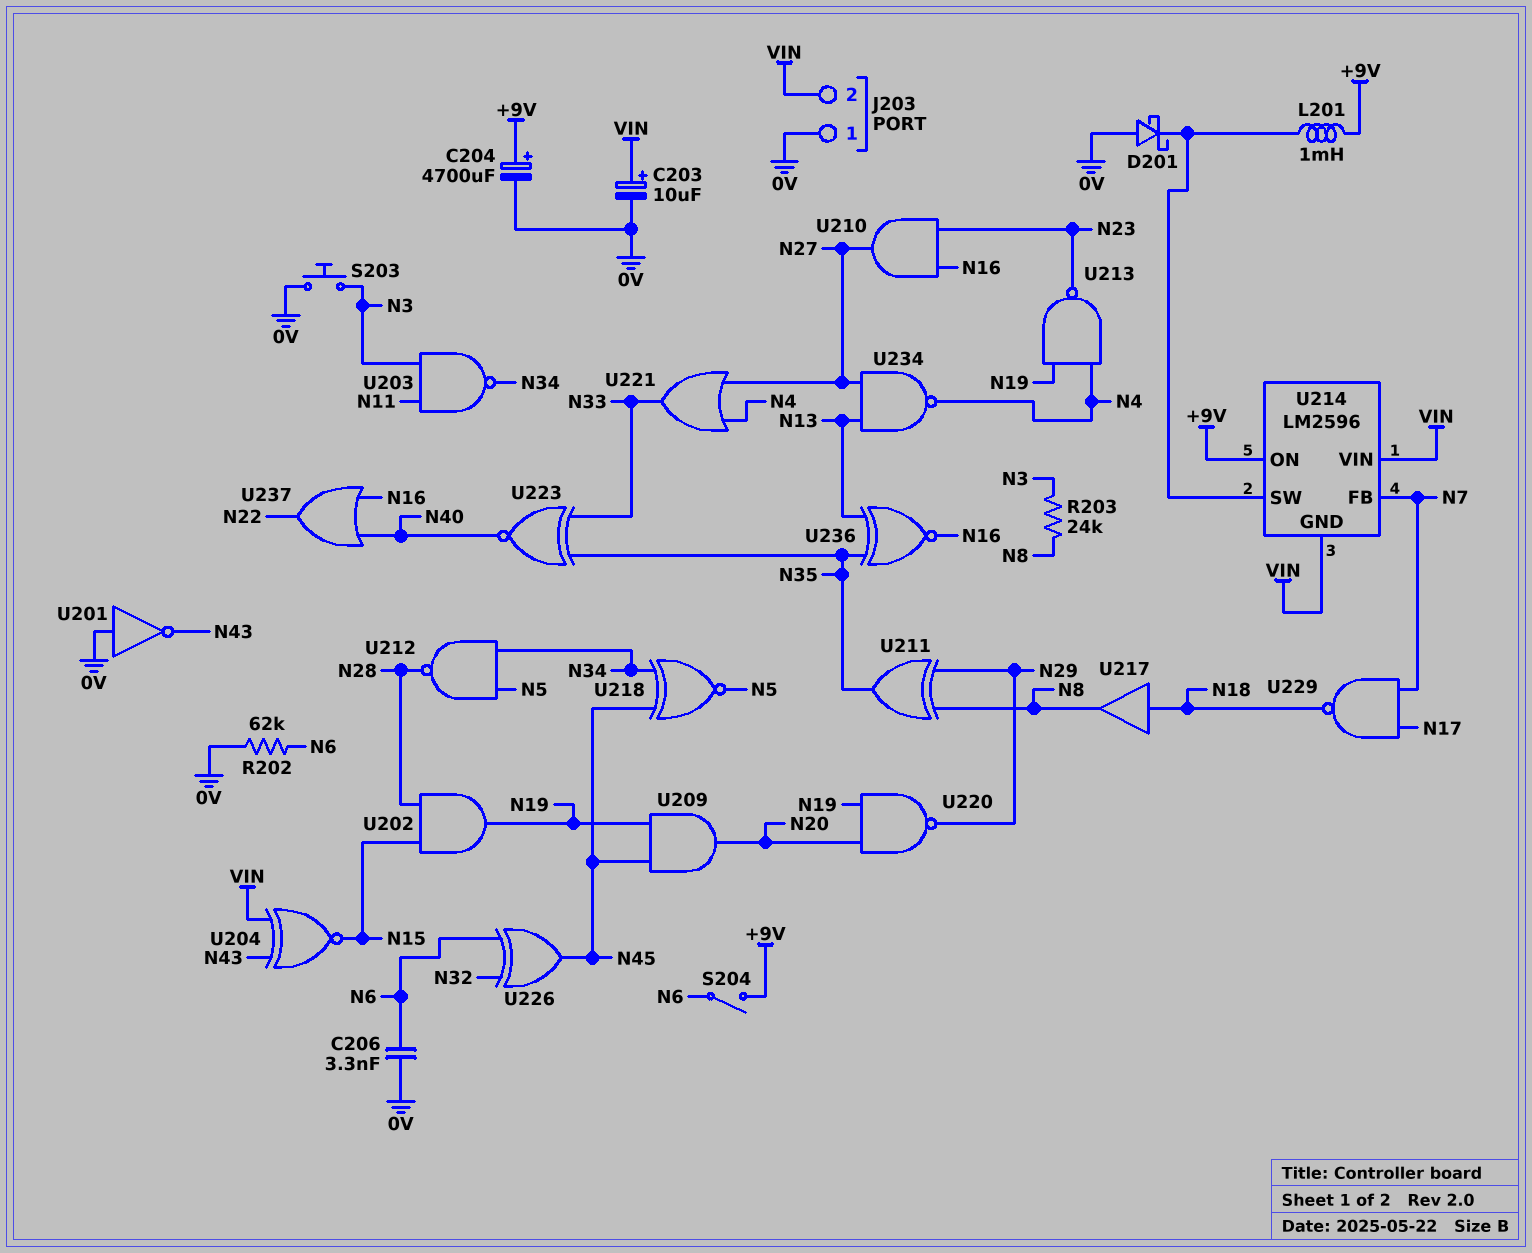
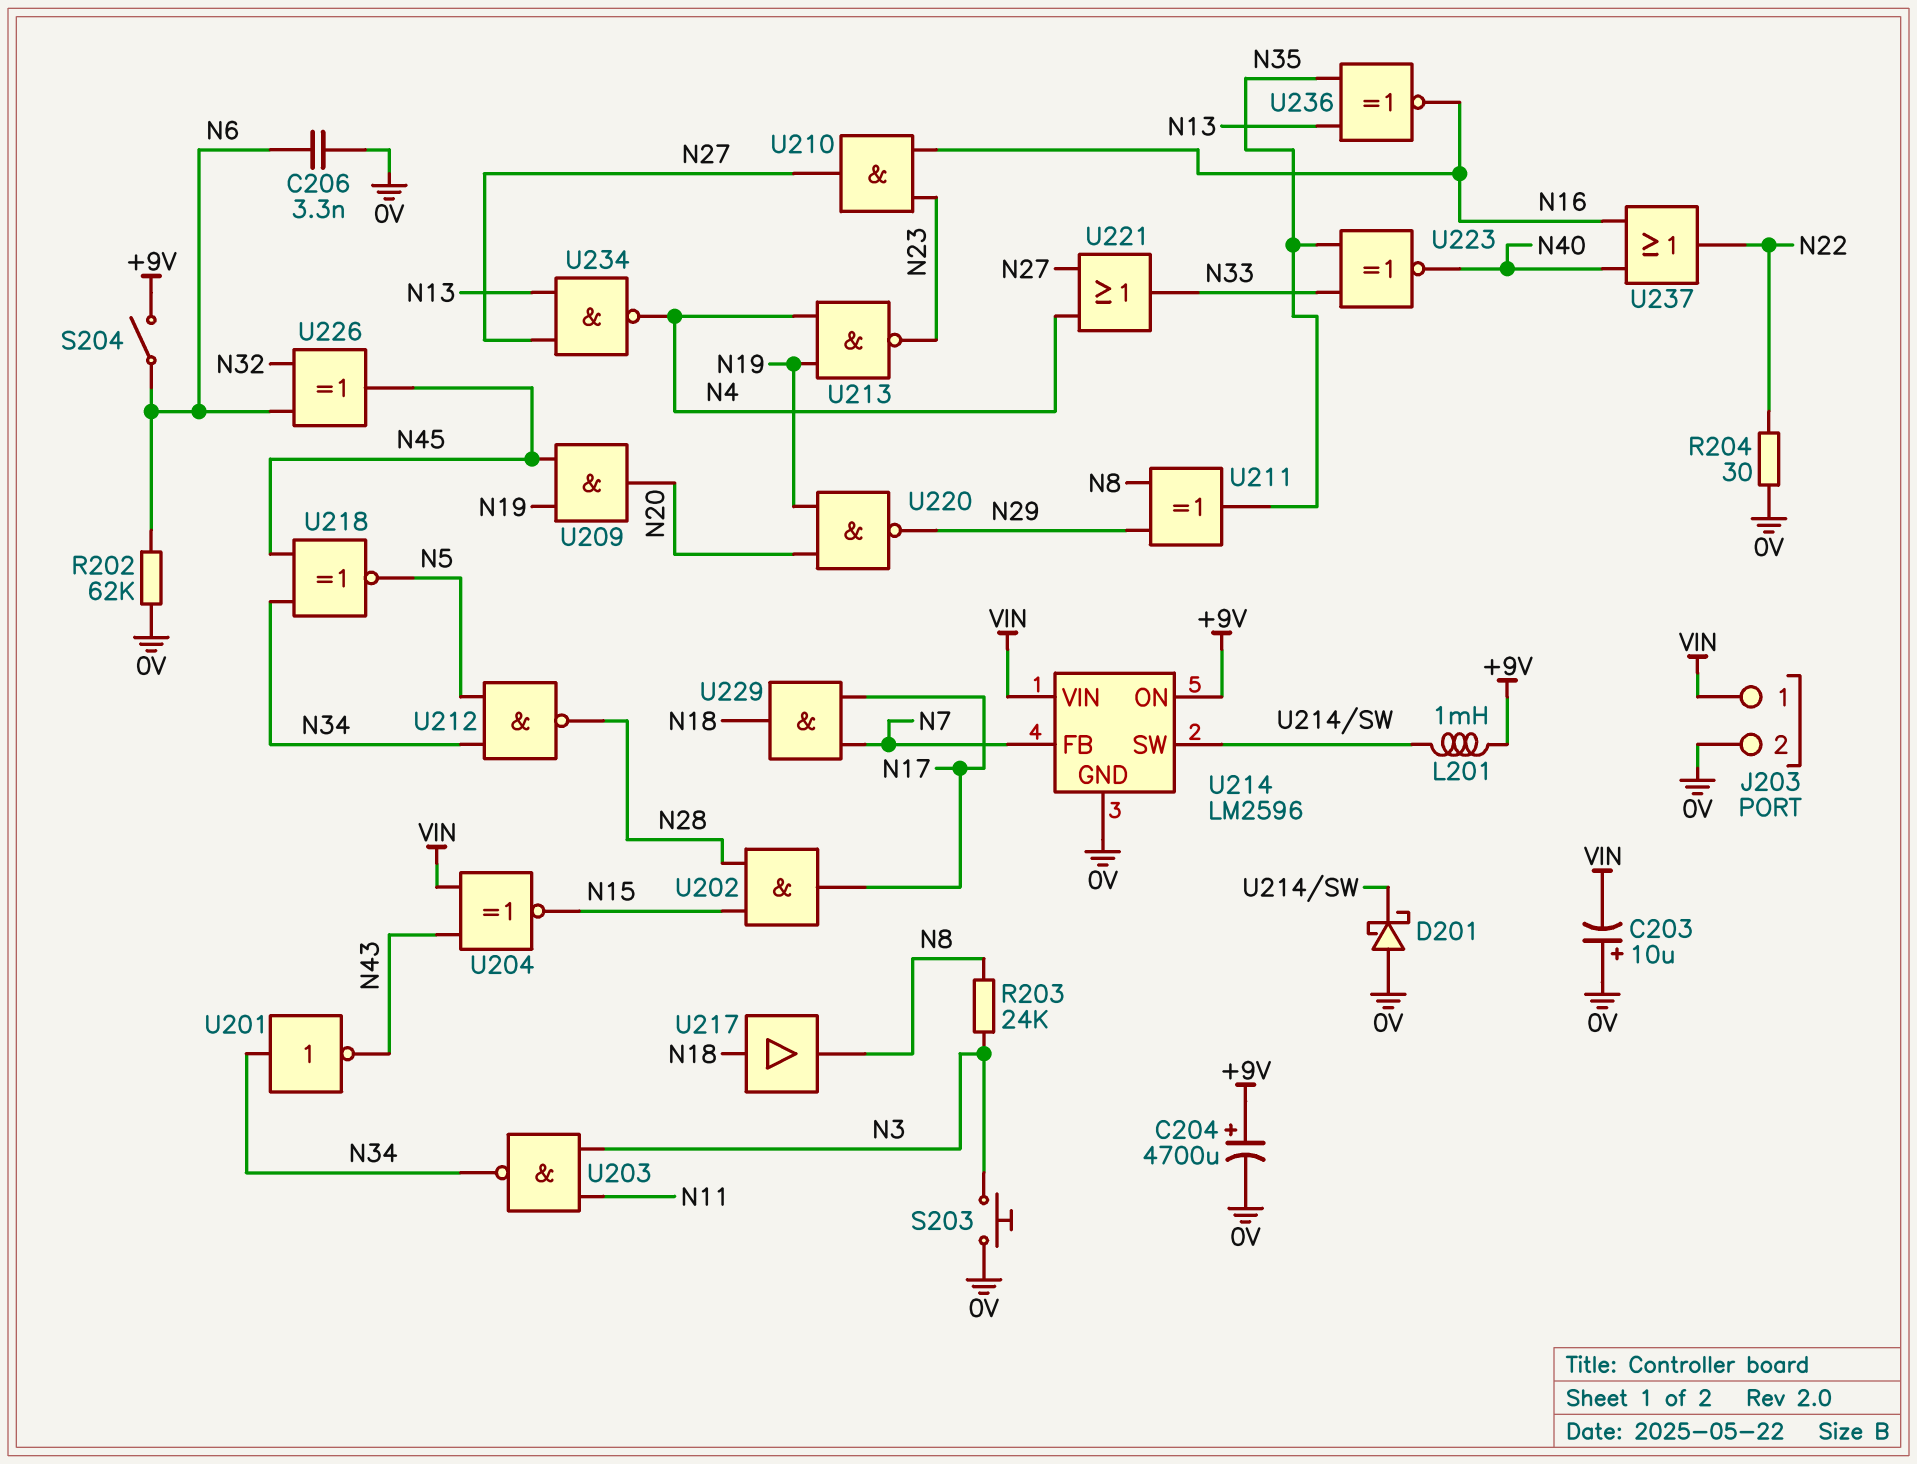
C203: 10uF (plus VIN, minus 0V) -> 10uF (plus 0V, minus VIN)
J203 pin 1: 0V -> VIN
J203 pin 2: VIN -> 0V
R204: none -> 30 (0V, N22)
U201: NOT (in 0V, out N43) -> NOT (in N34, out N43)
U202: AND (in N15, in N28, out N19) -> AND (in N15, in N28, out N17)
U214 pin GND: VIN -> 0V
U229: NAND (in N7, in N17, out N18) -> AND (in N7, in N17, out N18)

